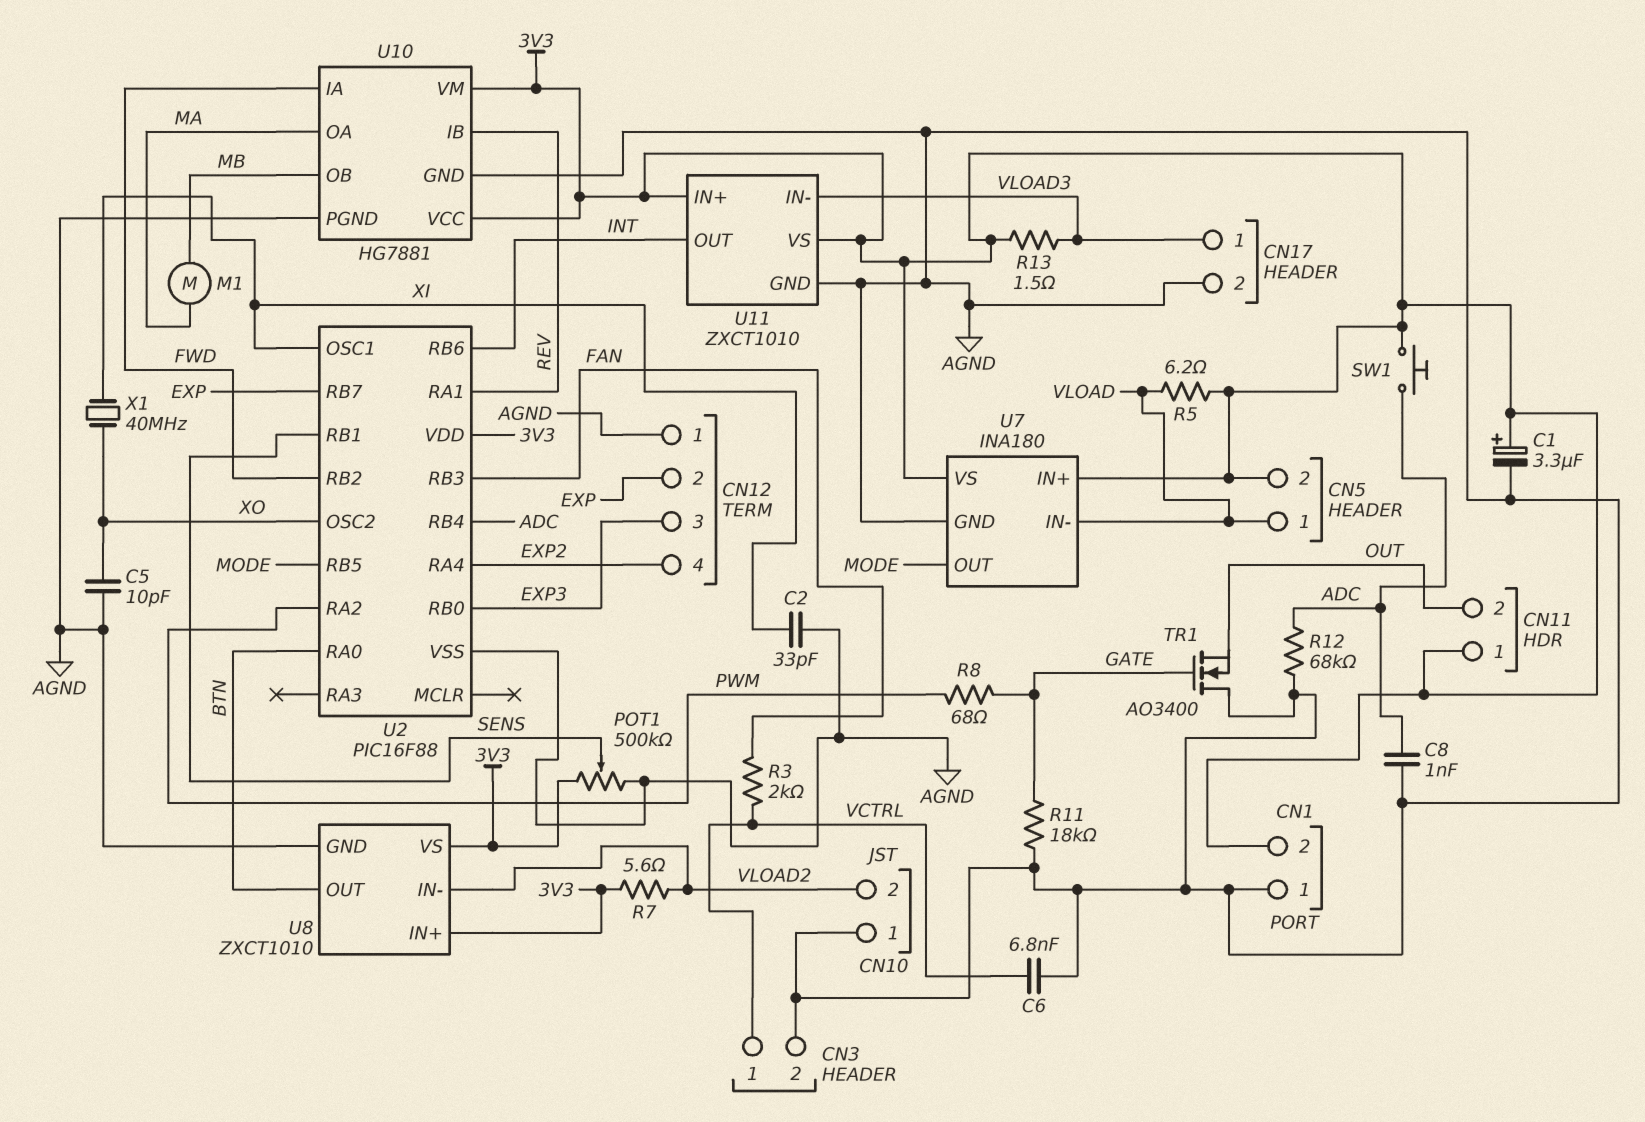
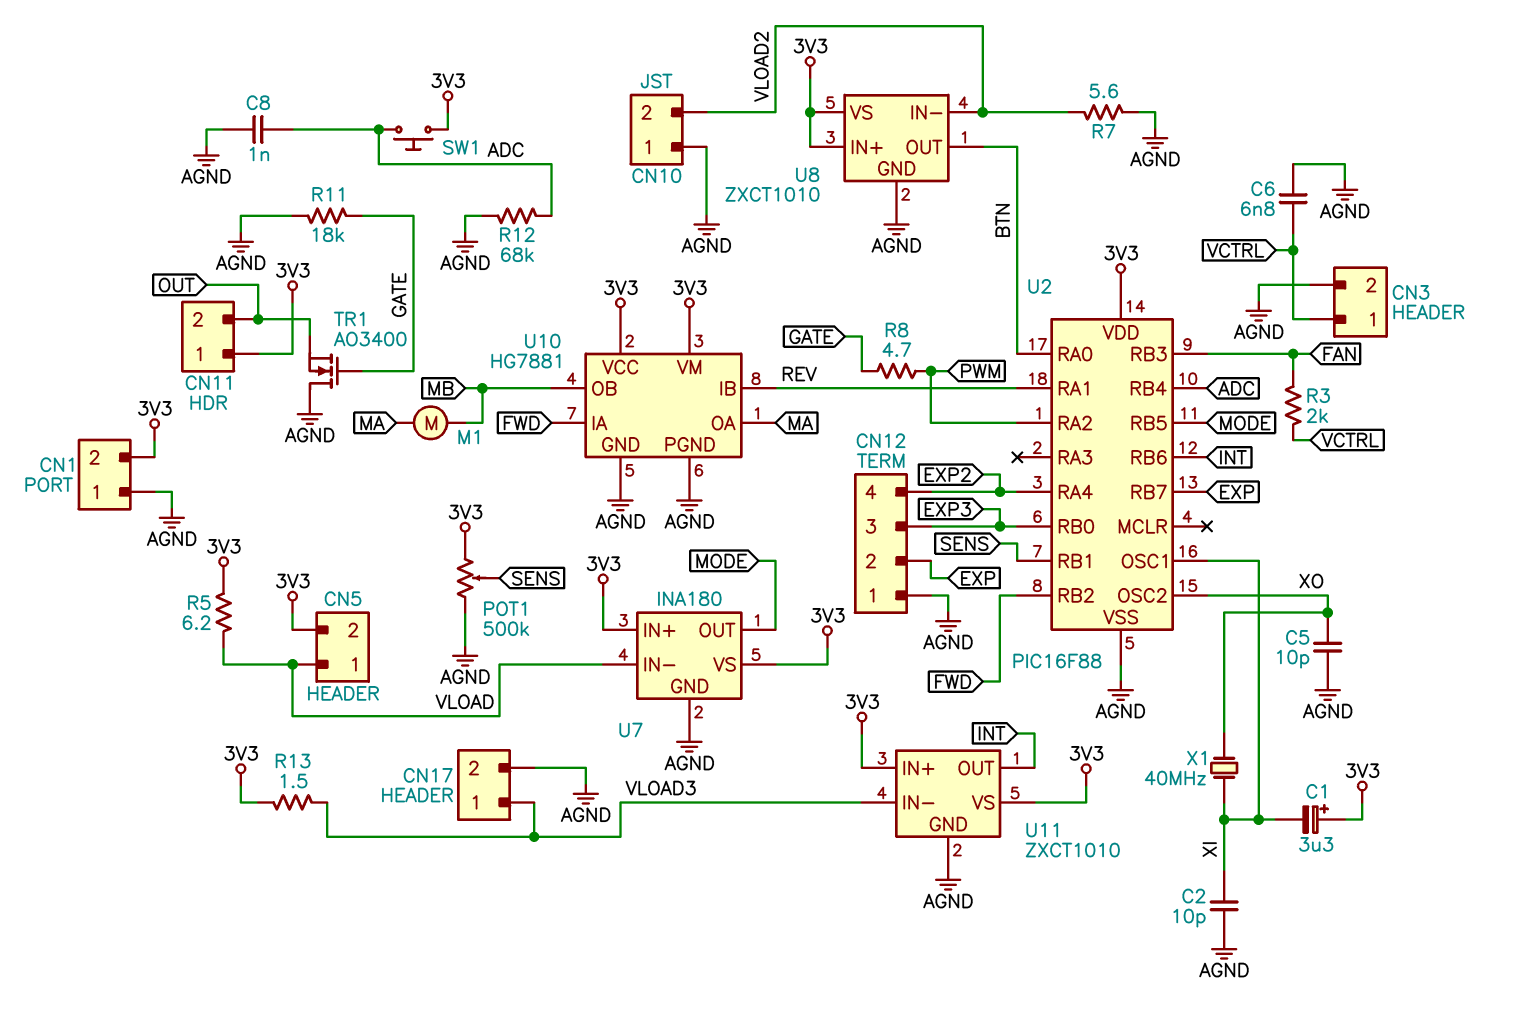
C1: 3.3uF (plus 3V3, minus AGND) -> 3.3uF (plus 3V3, minus XI)
C2: 33pF (AGND, XI) -> 10pF (AGND, XI)
R7: 5.6 (3V3, VLOAD2) -> 5.6 (AGND, VLOAD2)
R8: 68 (GATE, PWM) -> 4.7 (GATE, PWM)

